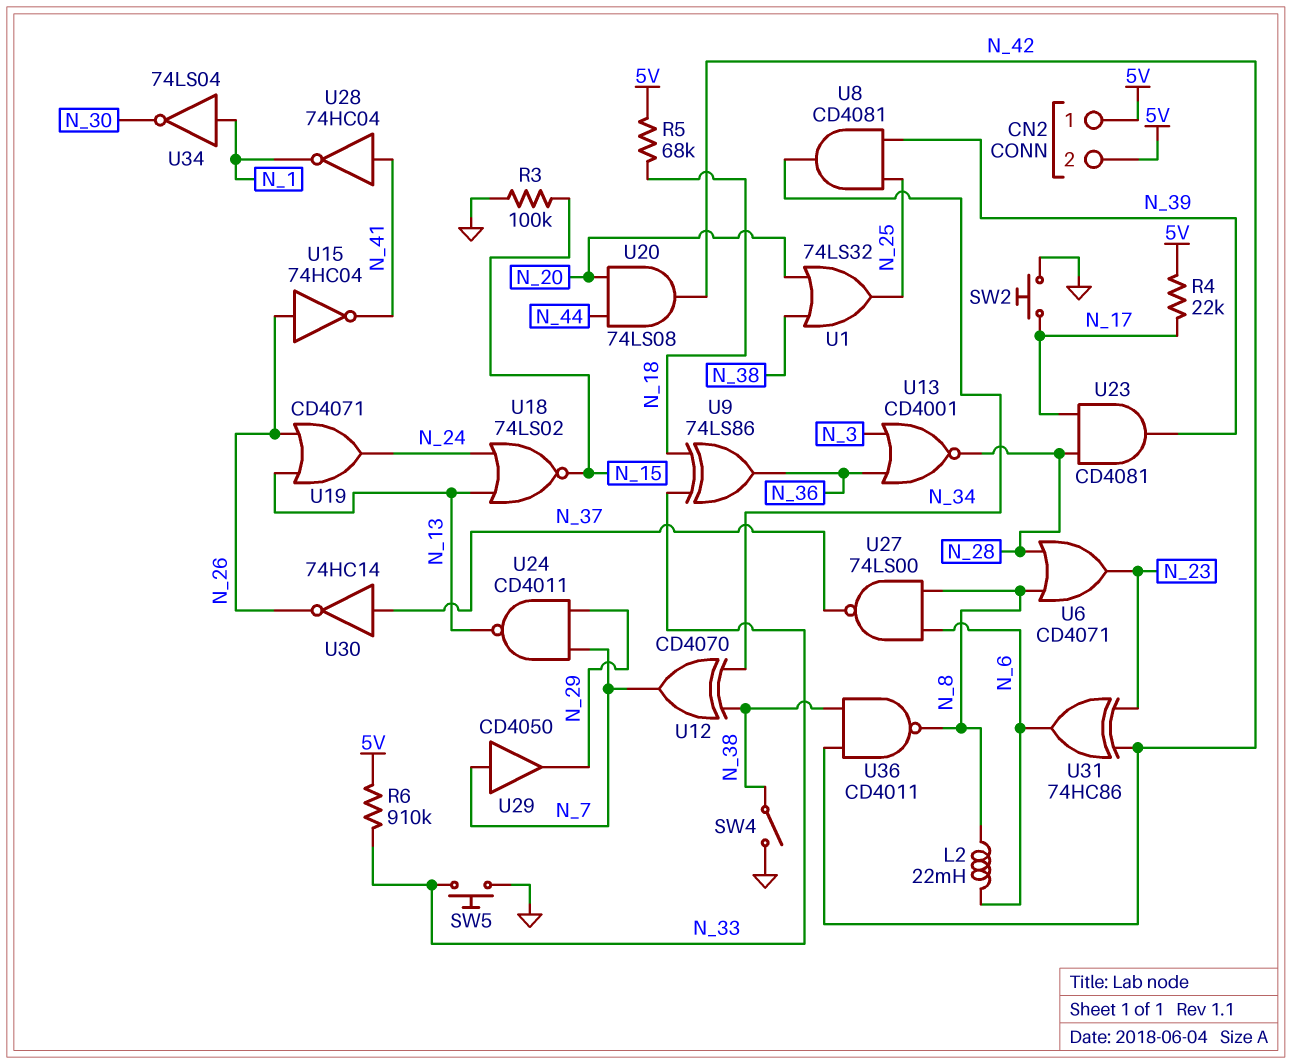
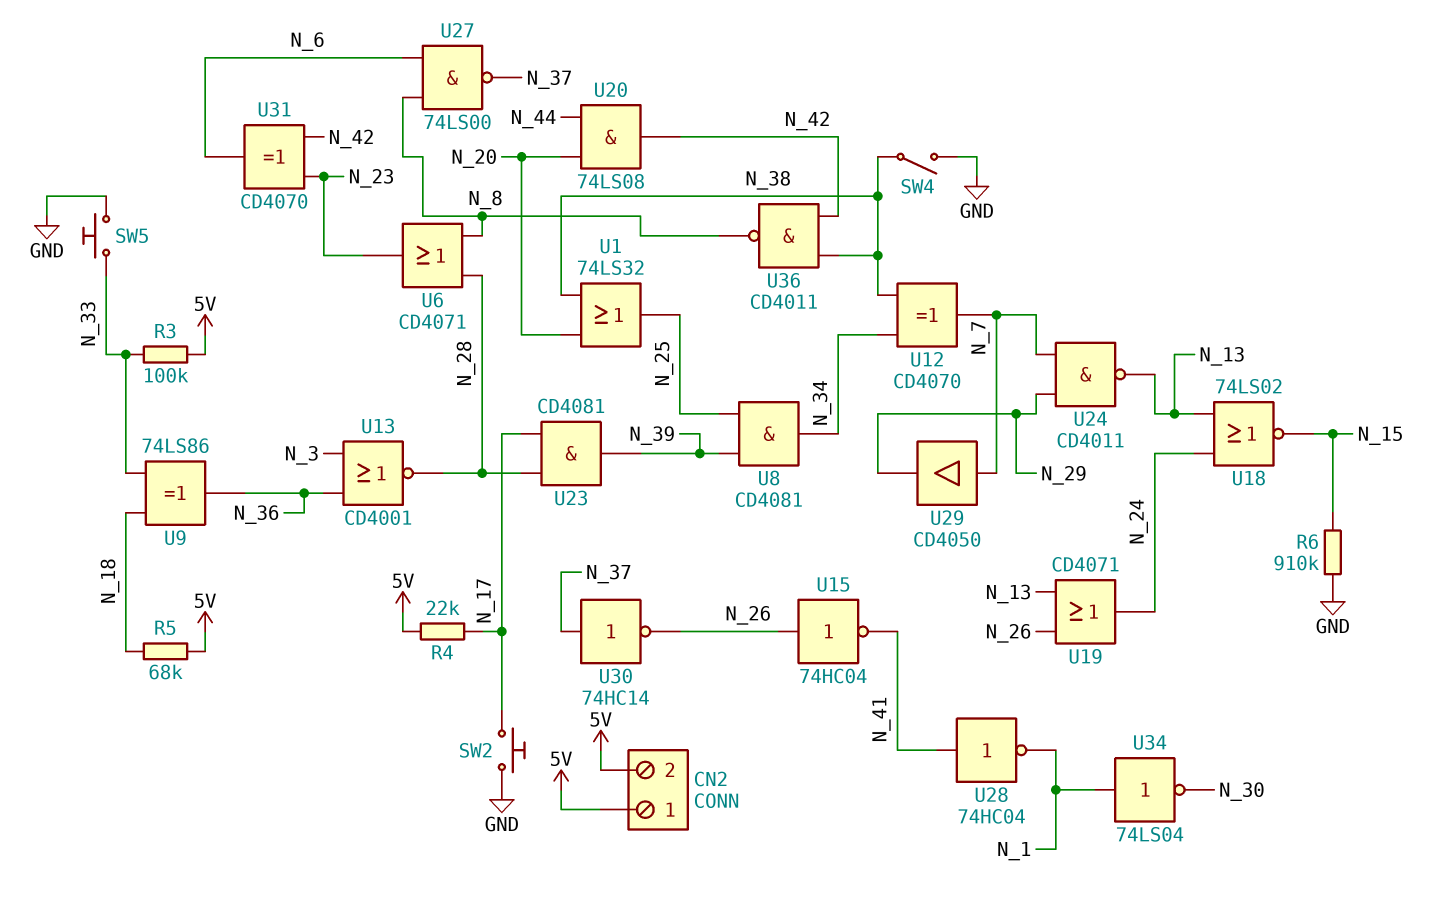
L2: 22mH (N_6, N_8) -> none
R3: 100k (GND, N_15) -> 100k (5V, N_33)
R6: 910k (5V, N_33) -> 910k (GND, N_15)
U31: XOR 74HC86 (in N_23, in N_42, out N_6) -> XOR CD4070 (in N_23, in N_42, out N_6)

